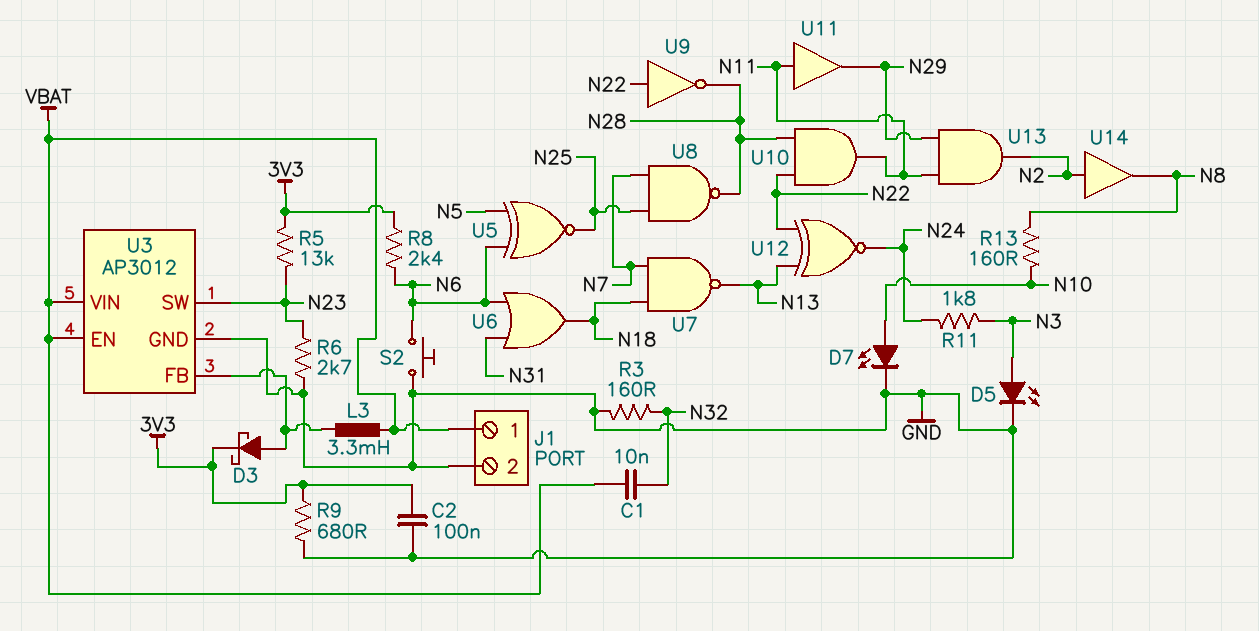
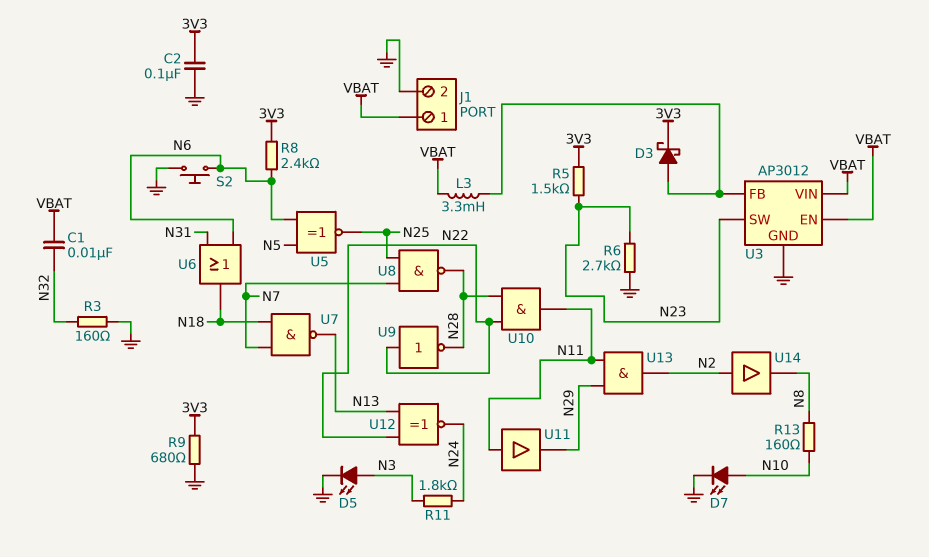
R5: 13k (3V3, N23) -> 1.5k (3V3, N23)

